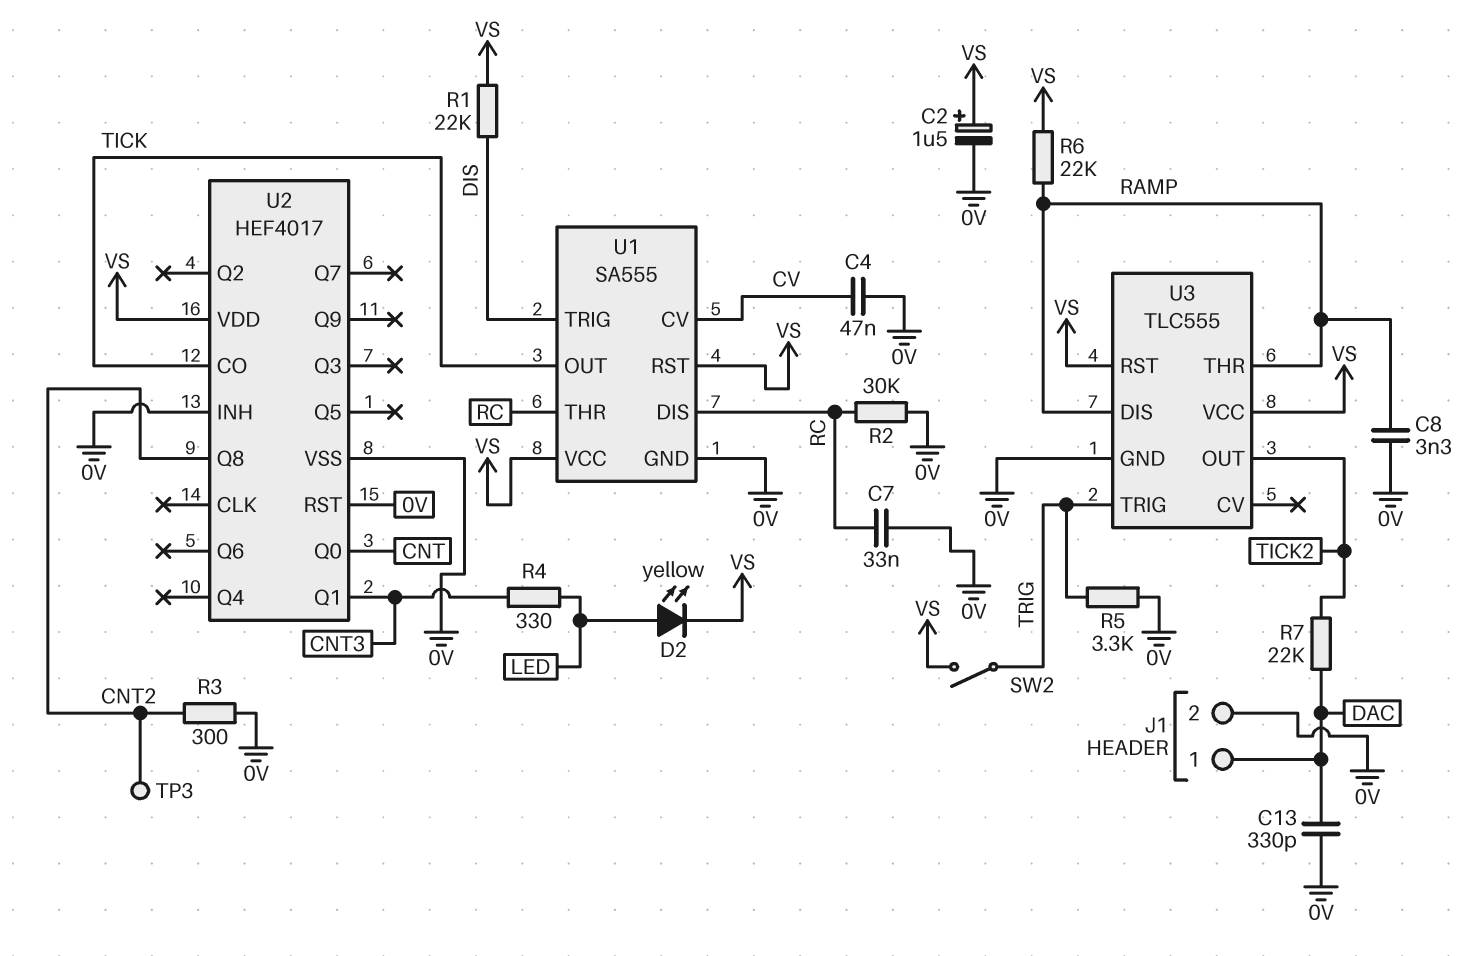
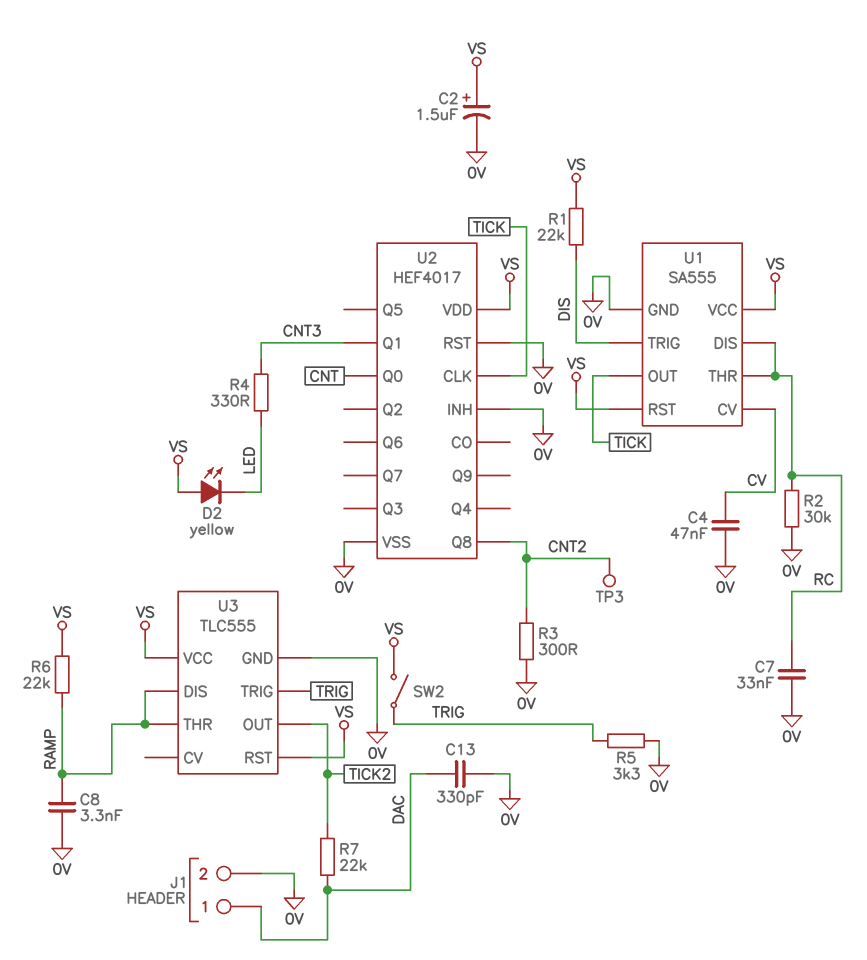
D2: LED yellow (A LED, K VS) -> LED yellow (A VS, K LED)
U2 pin CLK: none -> TICK
U2 pin CO: TICK -> none

